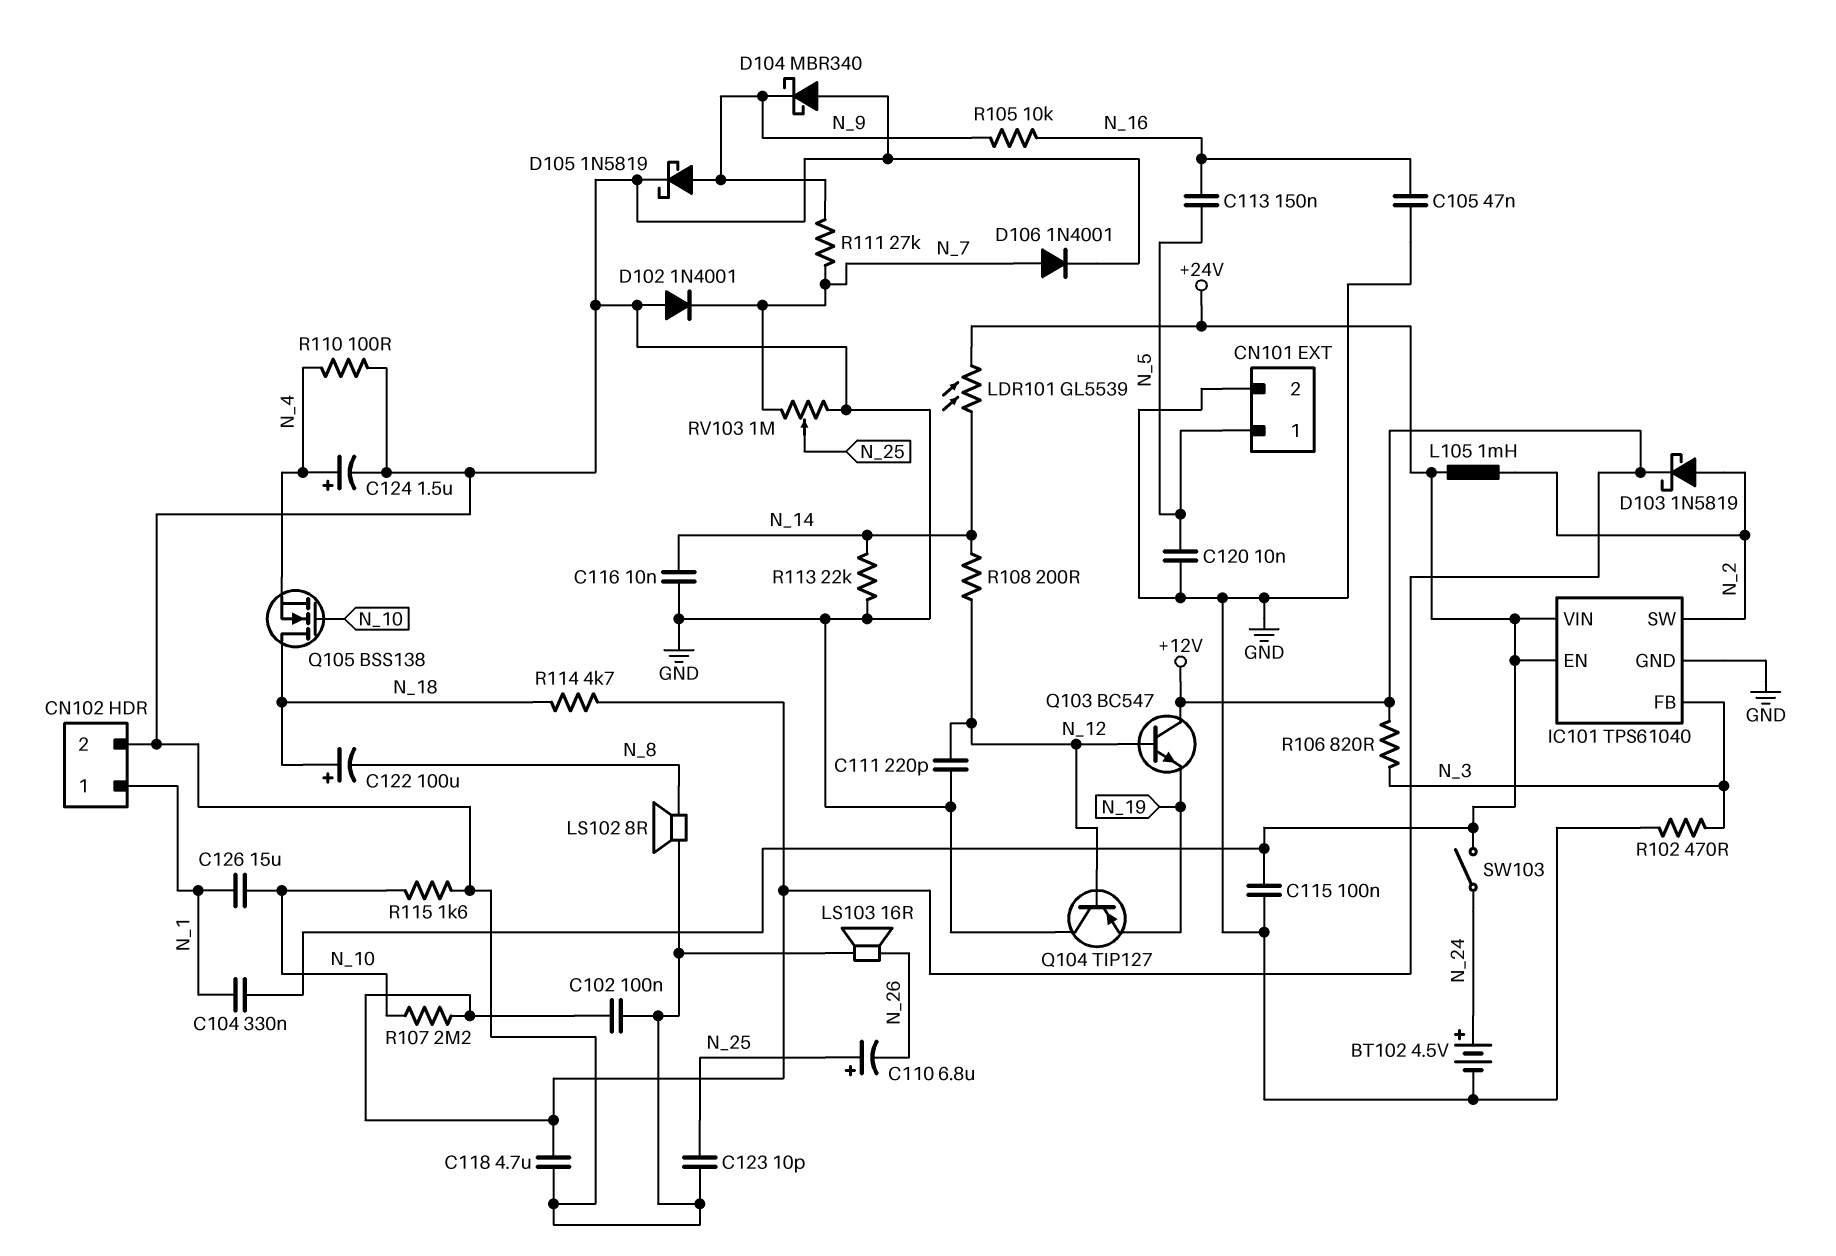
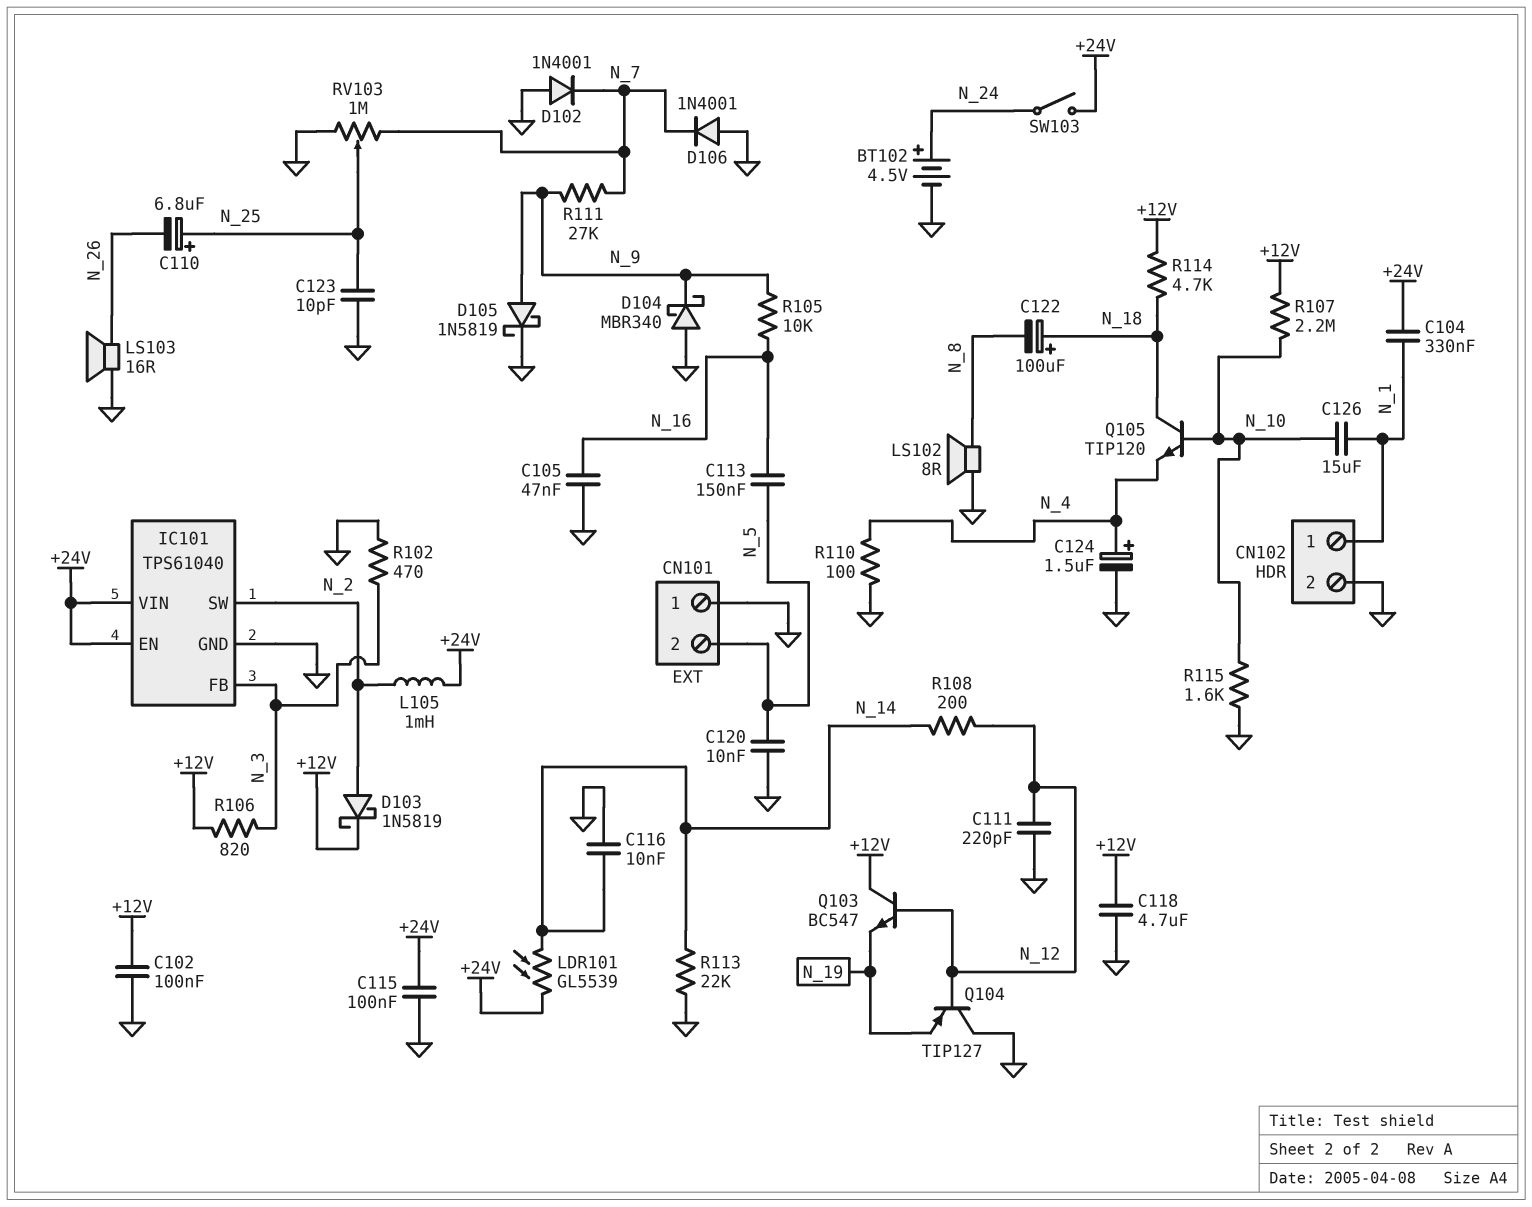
CN101 pin 1: N_5 -> GND
CN101 pin 2: GND -> N_5
D106: diode 1N4001 (A N_7, K GND) -> diode 1N4001 (A GND, K N_7)
Q105: NMOS BSS138 (G N_10, D N_18, S N_4) -> NPN TIP120 (B N_10, C N_18, E N_4)

